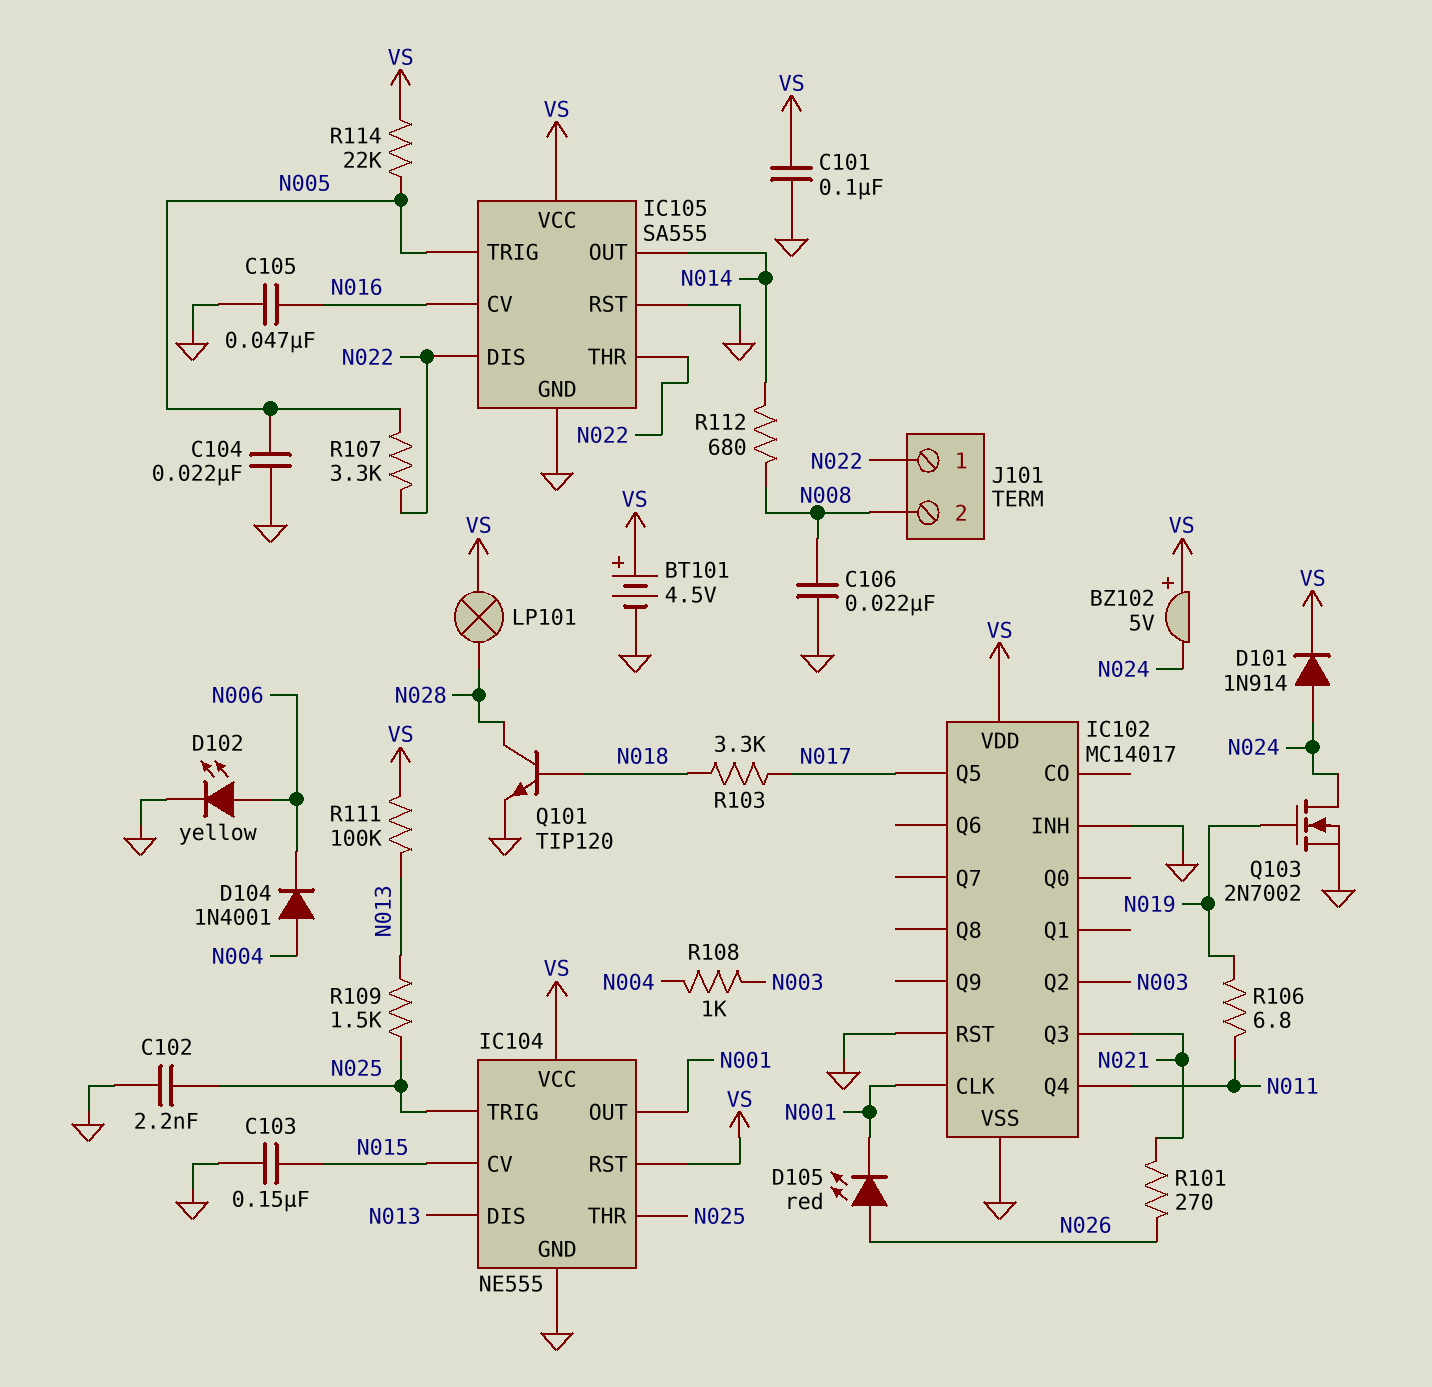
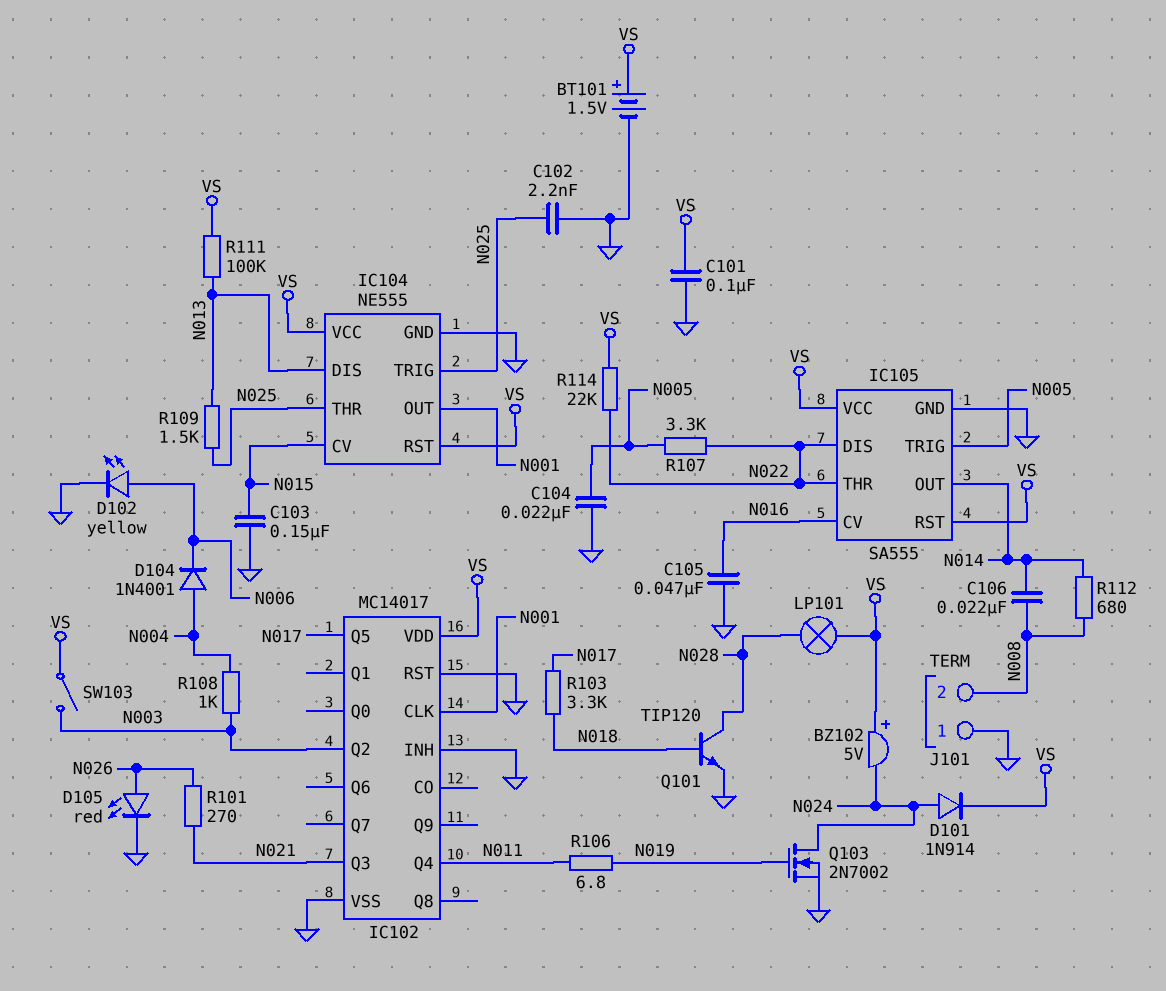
BT101: 4.5V (plus VS, minus GND) -> 1.5V (plus VS, minus GND)
C106: 22nF (GND, N008) -> 22nF (N008, N014)
D105: LED red (A N026, K N001) -> LED red (A N026, K GND)
IC105 pin RST: GND -> VS
J101 pin 1: N022 -> GND
R114: 22k (N005, VS) -> 22k (N022, VS)
SW103: none -> switch (N003, VS)

